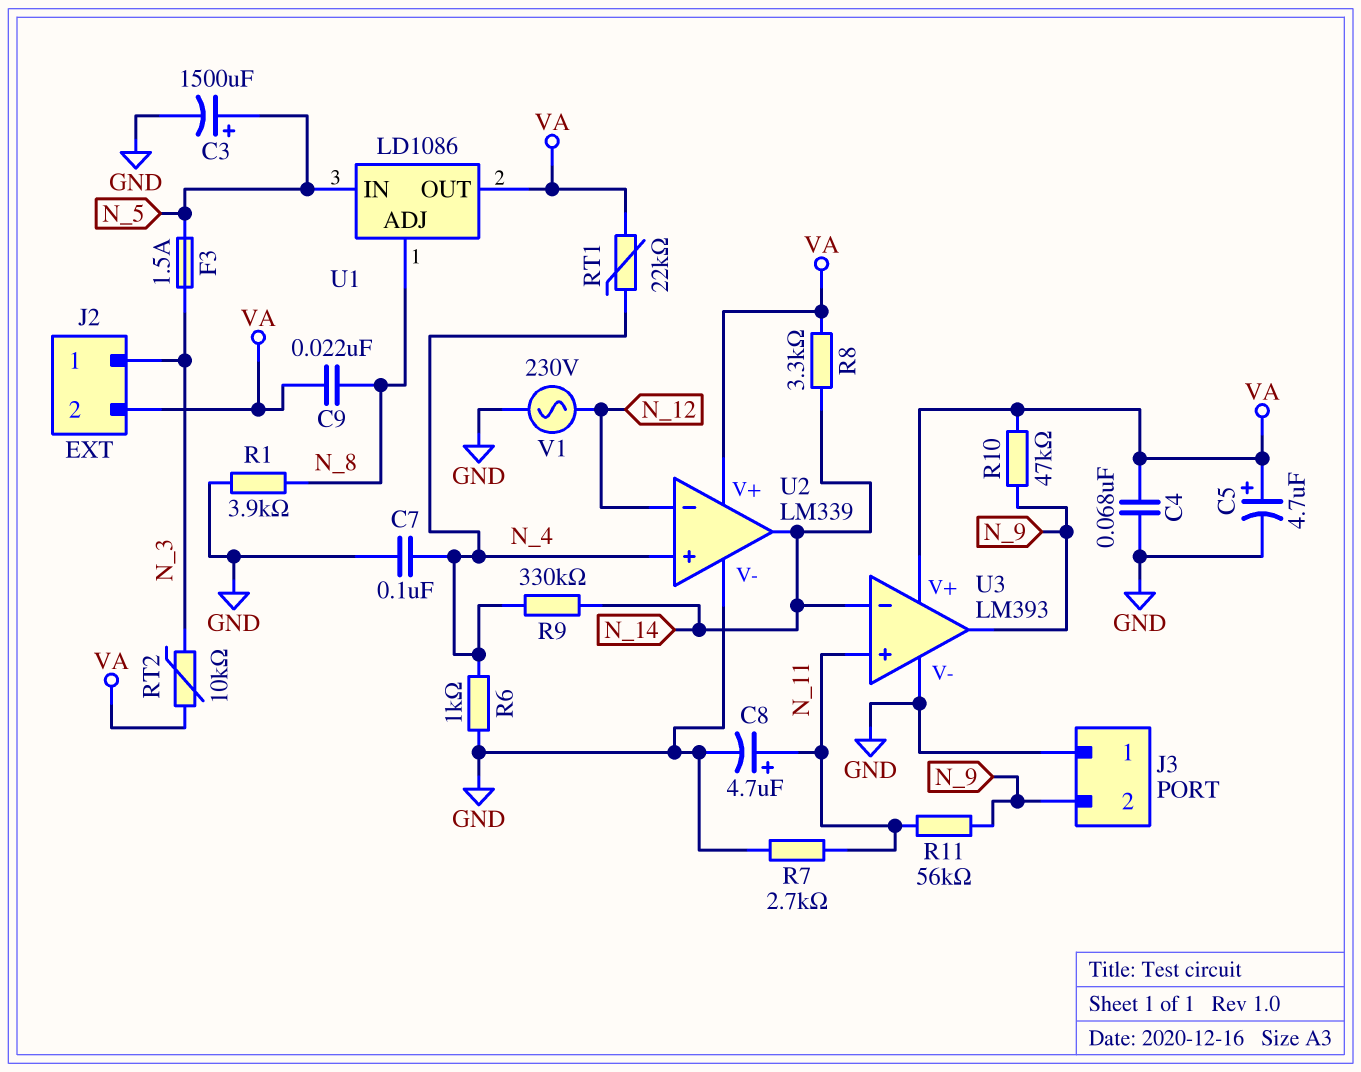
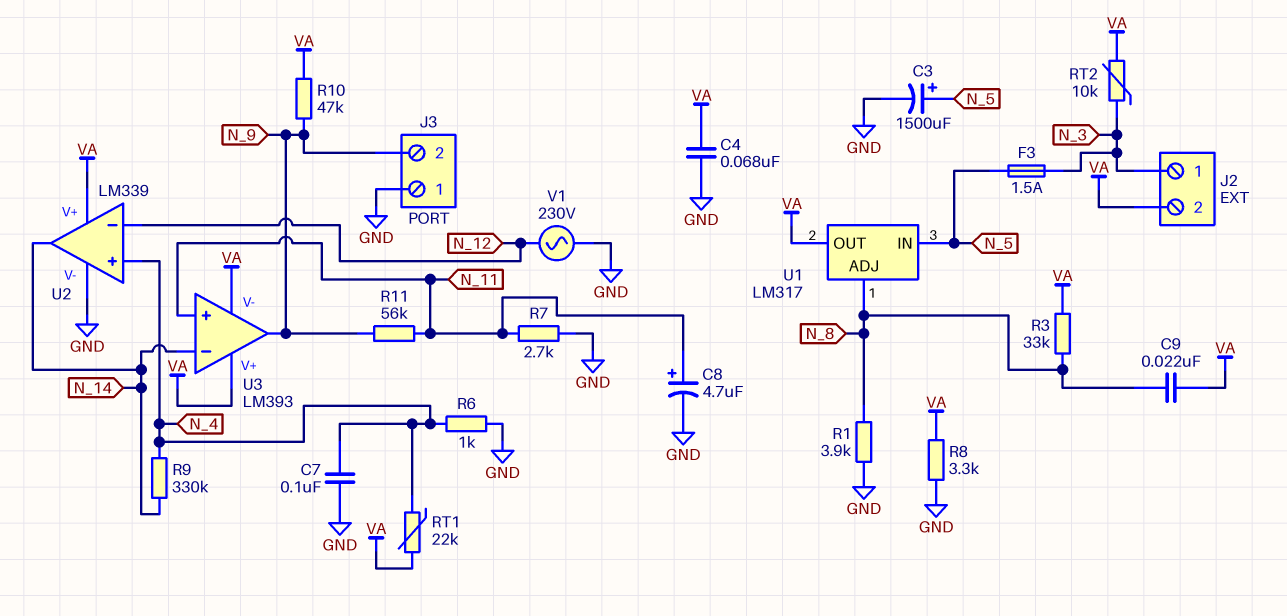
C5: 4.7uF (plus VA, minus GND) -> none
R3: none -> 33k (N_8, VA)
R8: 3.3k (N_14, VA) -> 3.3k (GND, VA)
U1: LD1086 -> LM317
U3 pin V-: GND -> VA

